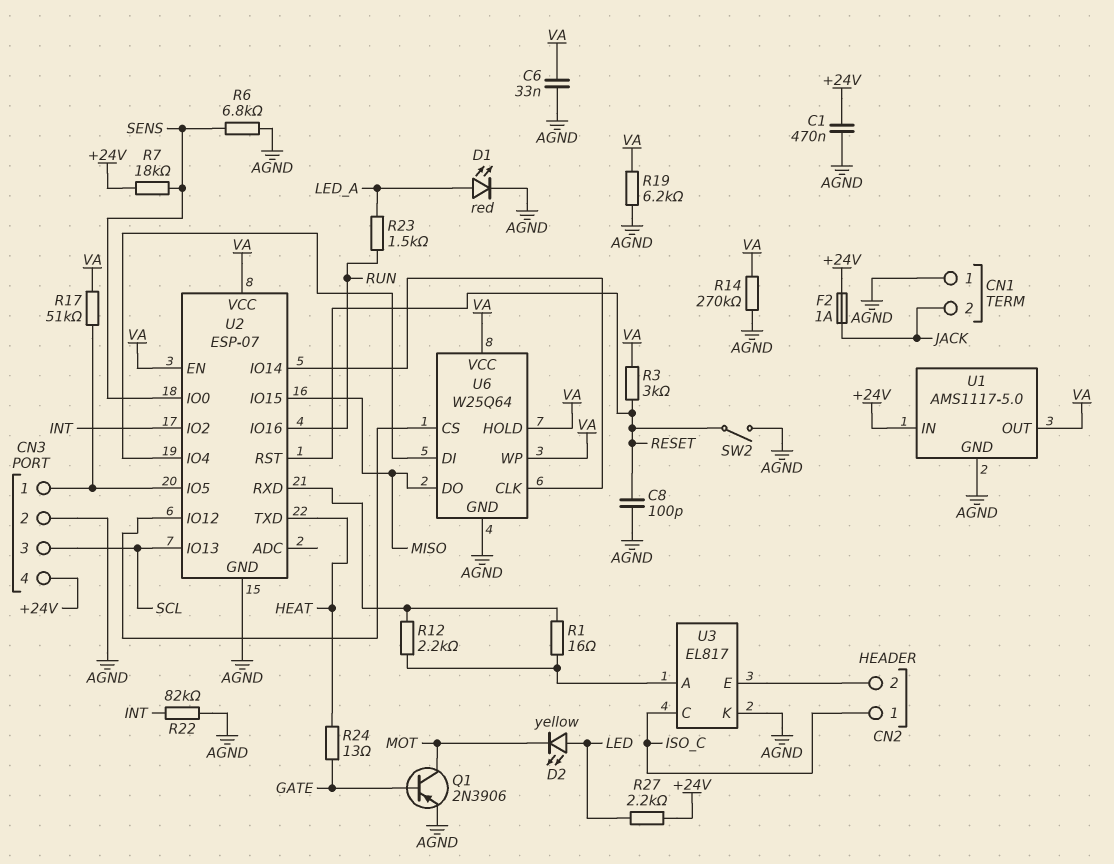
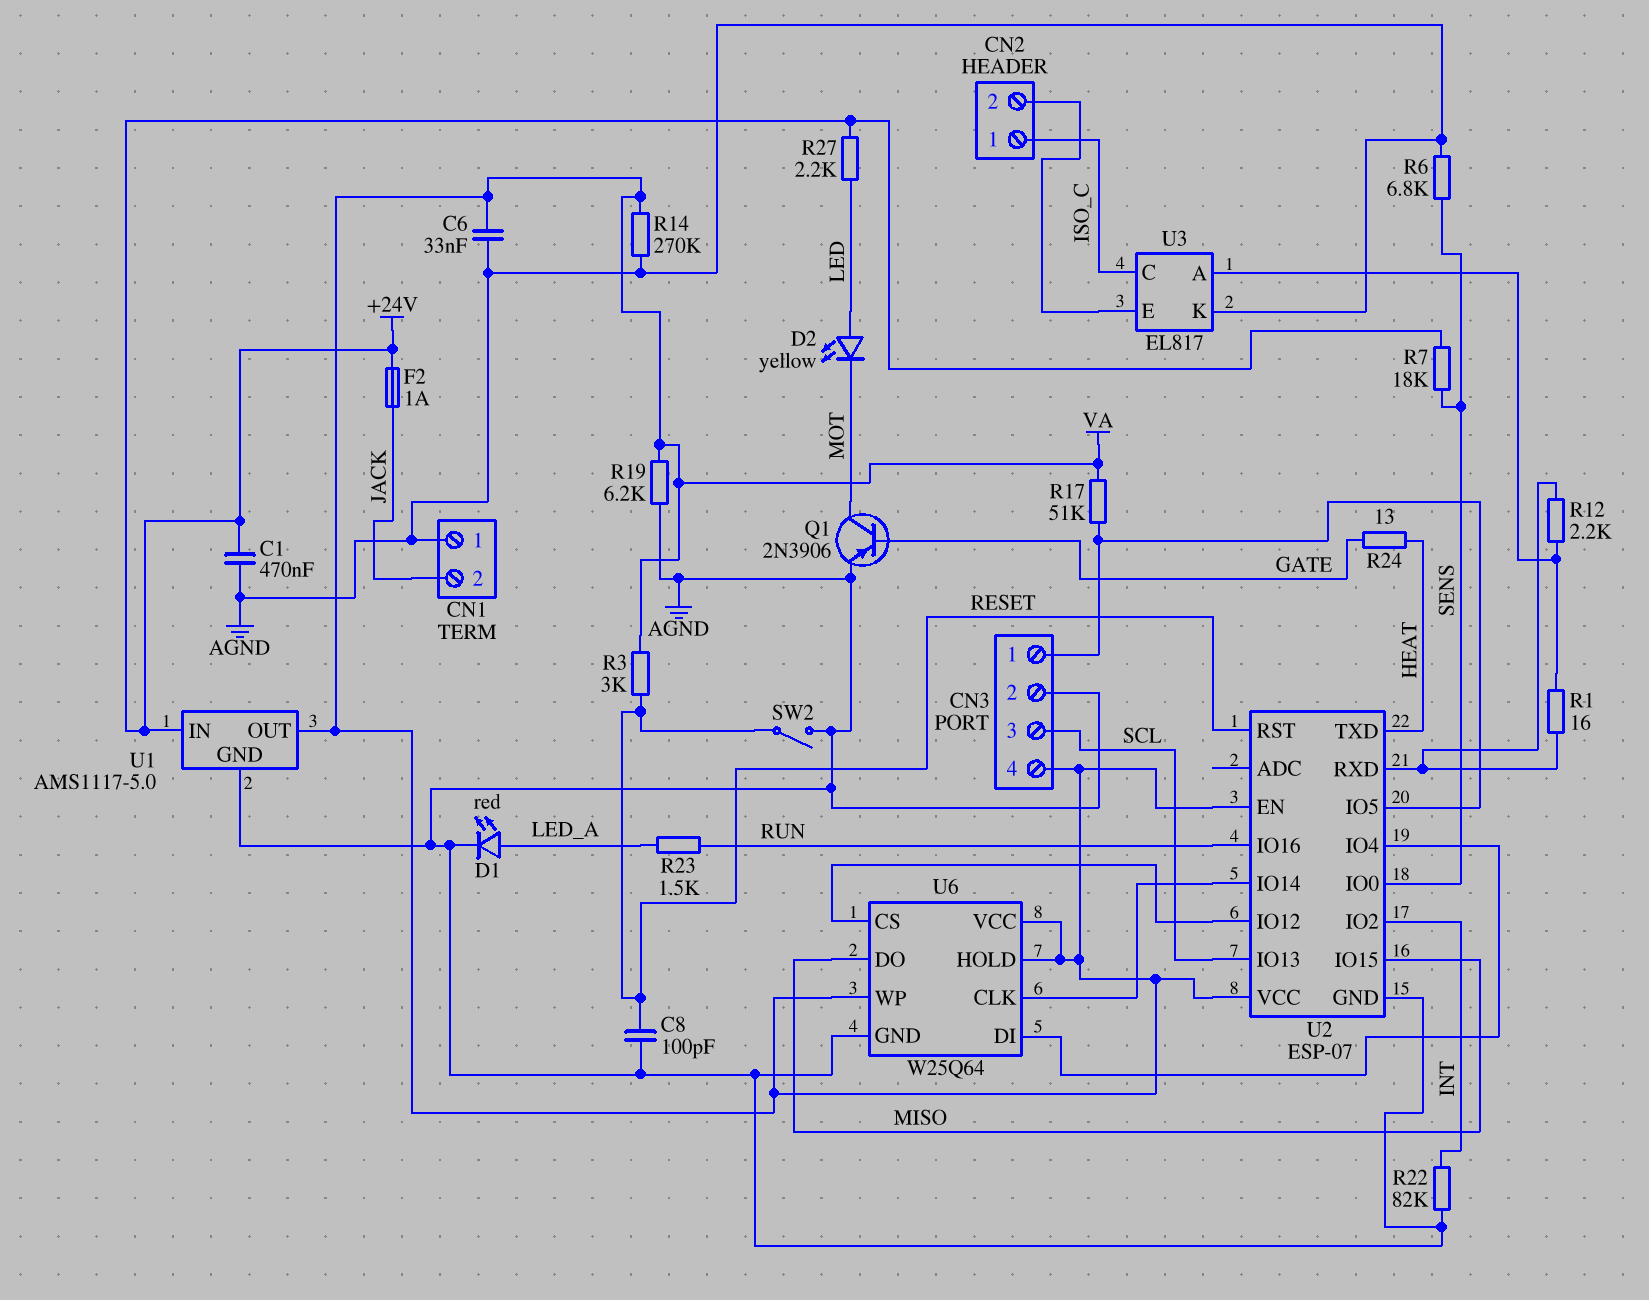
CN3 pin 4: +24V -> VA

